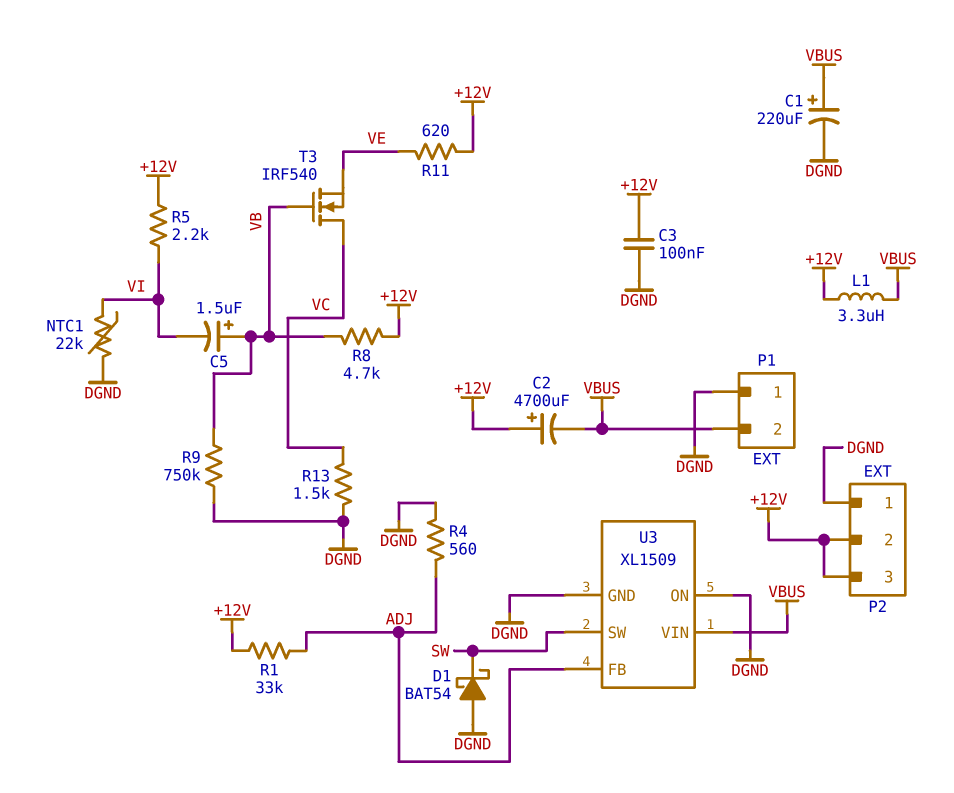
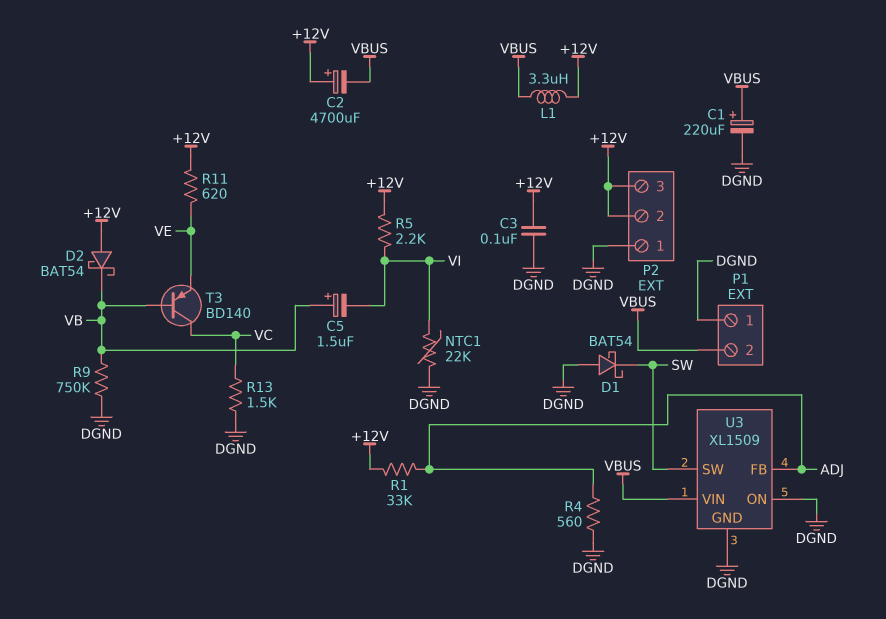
D2: none -> schottky BAT54 (A +12V, K VB)
R8: 4.7k (+12V, VB) -> none
T3: NMOS IRF540 (G VB, D VC, S VE) -> PNP BD140 (B VB, C VC, E VE)

